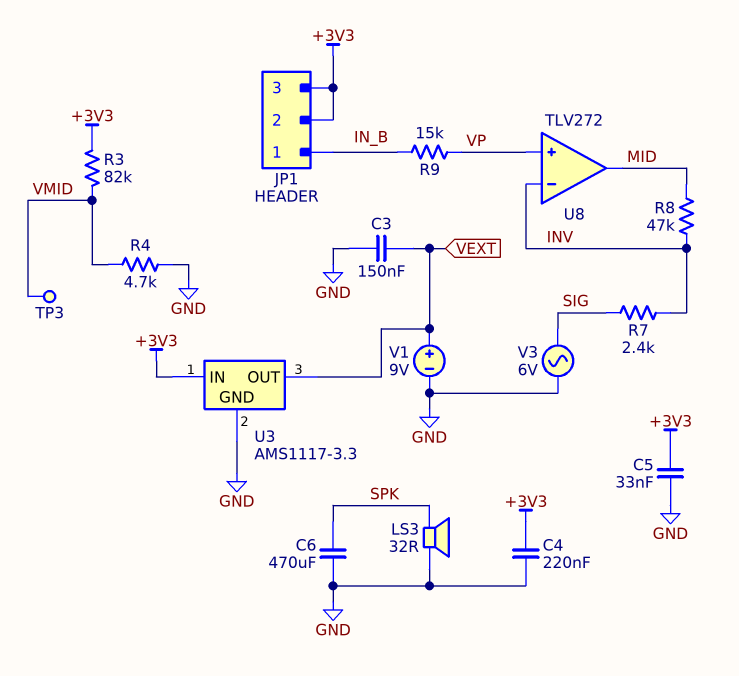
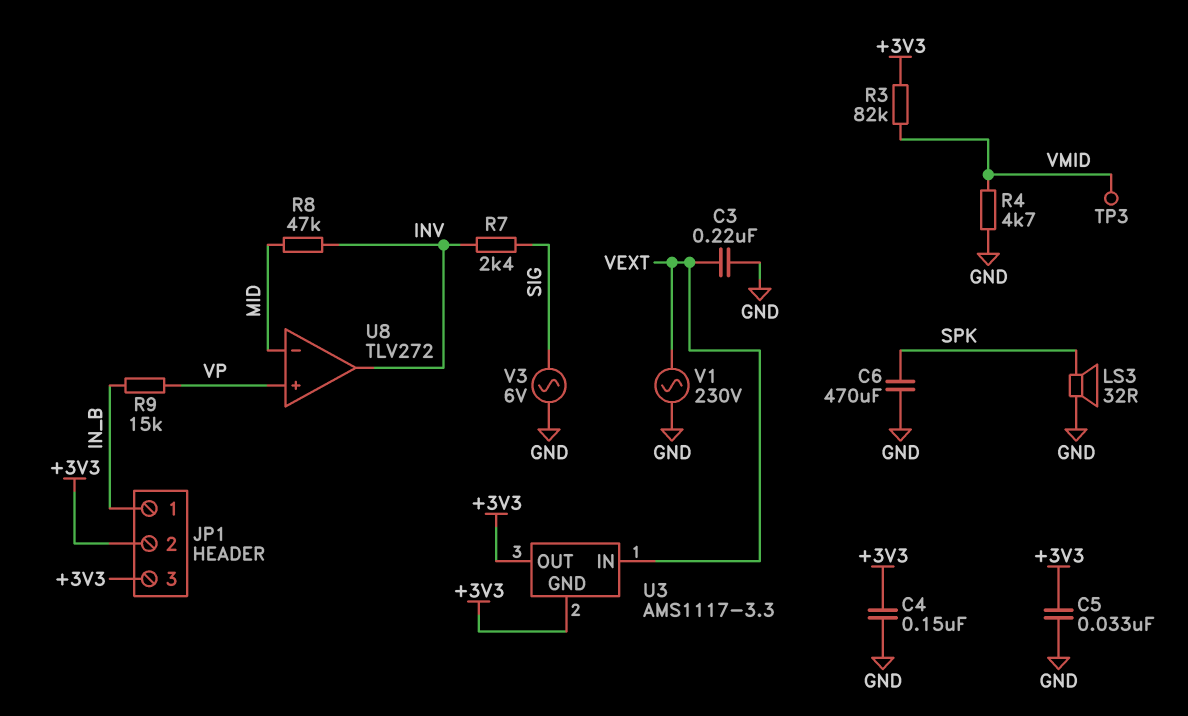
C3: 150nF (GND, VEXT) -> 220nF (GND, VEXT)
C4: 220nF (+3V3, GND) -> 150nF (+3V3, GND)
U3 pin GND: GND -> +3V3
U3 pin IN: +3V3 -> VEXT
U3 pin OUT: VEXT -> +3V3
U8 pin in-: INV -> MID
U8 pin out: MID -> INV
V1: 9V (plus VEXT, minus GND) -> AC 230V (GND, VEXT)

